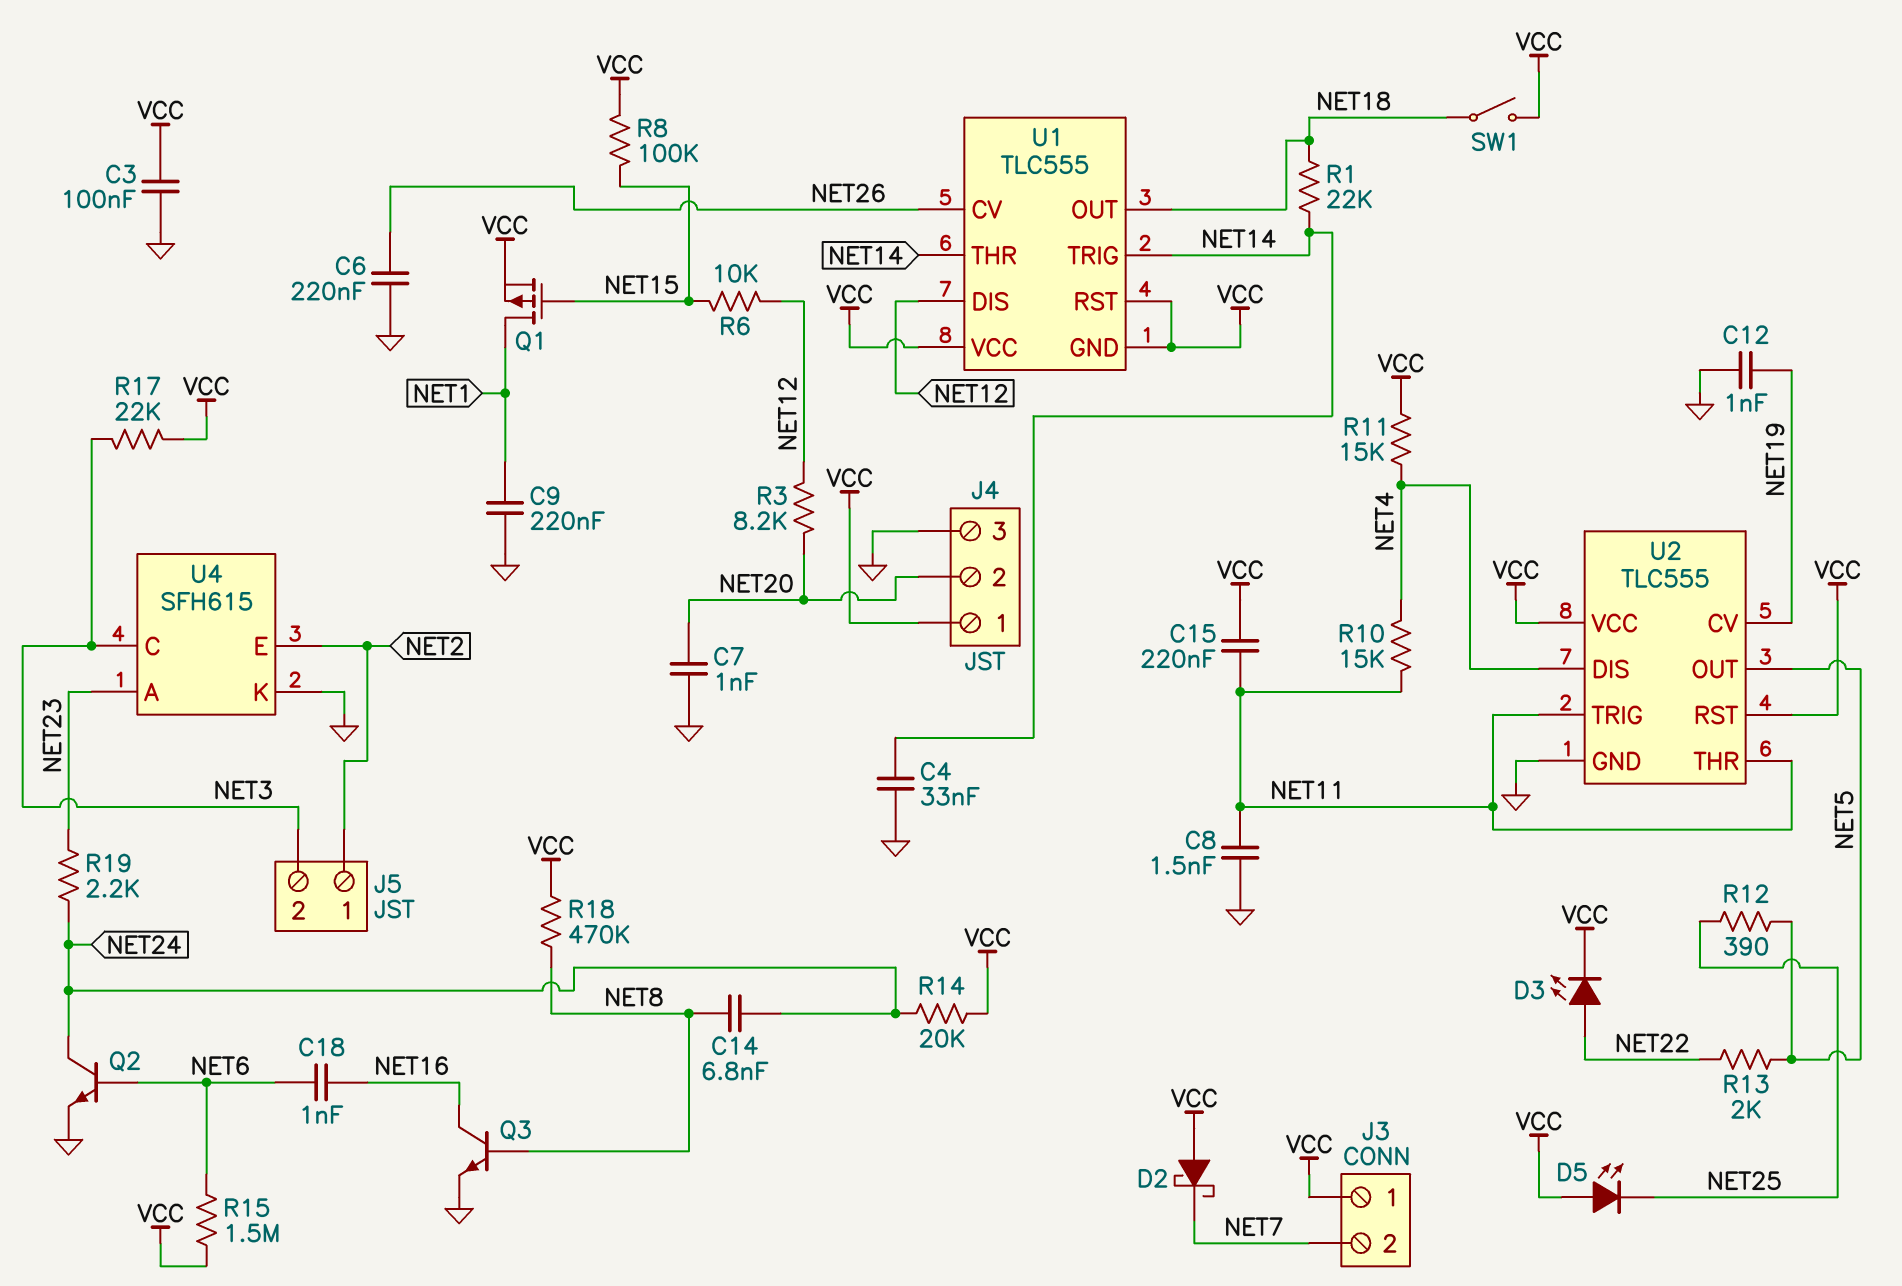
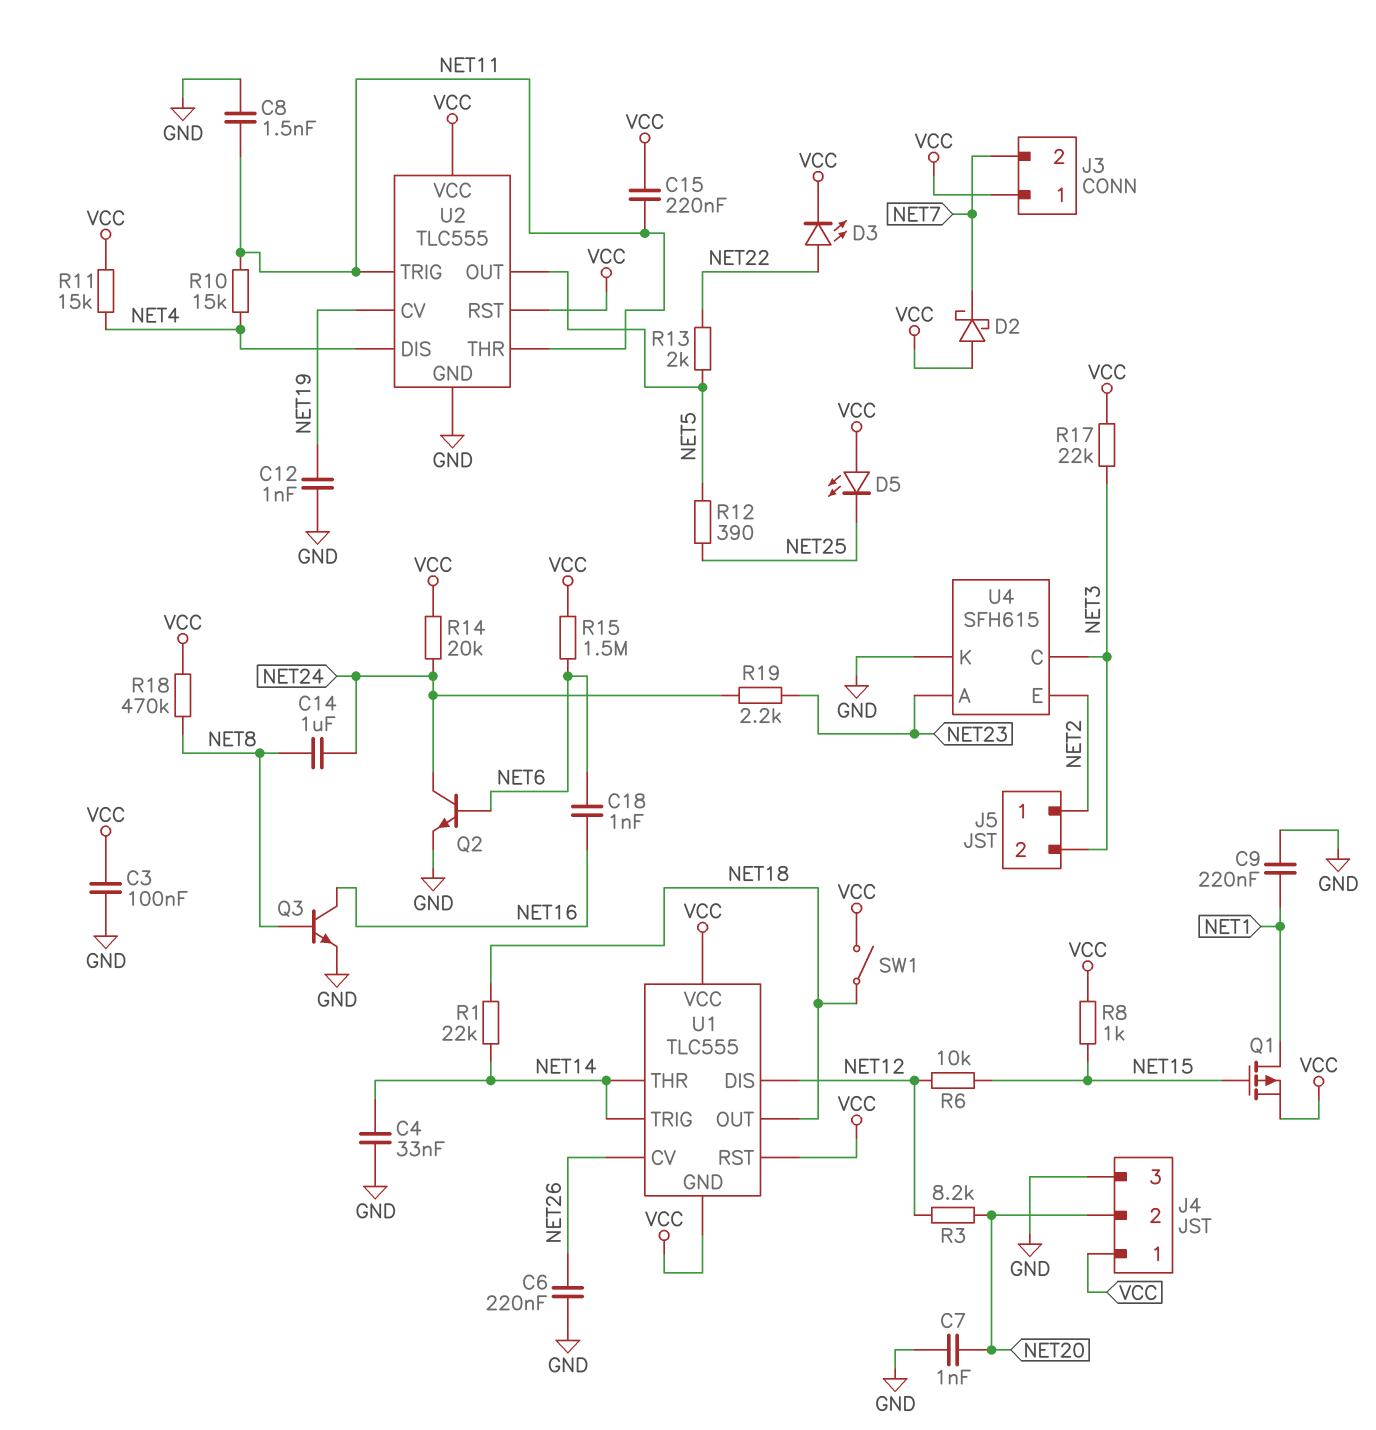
C14: 6.8nF (NET8, NET24) -> 1uF (NET8, NET24)
R8: 100k (NET15, VCC) -> 1k (NET15, VCC)

